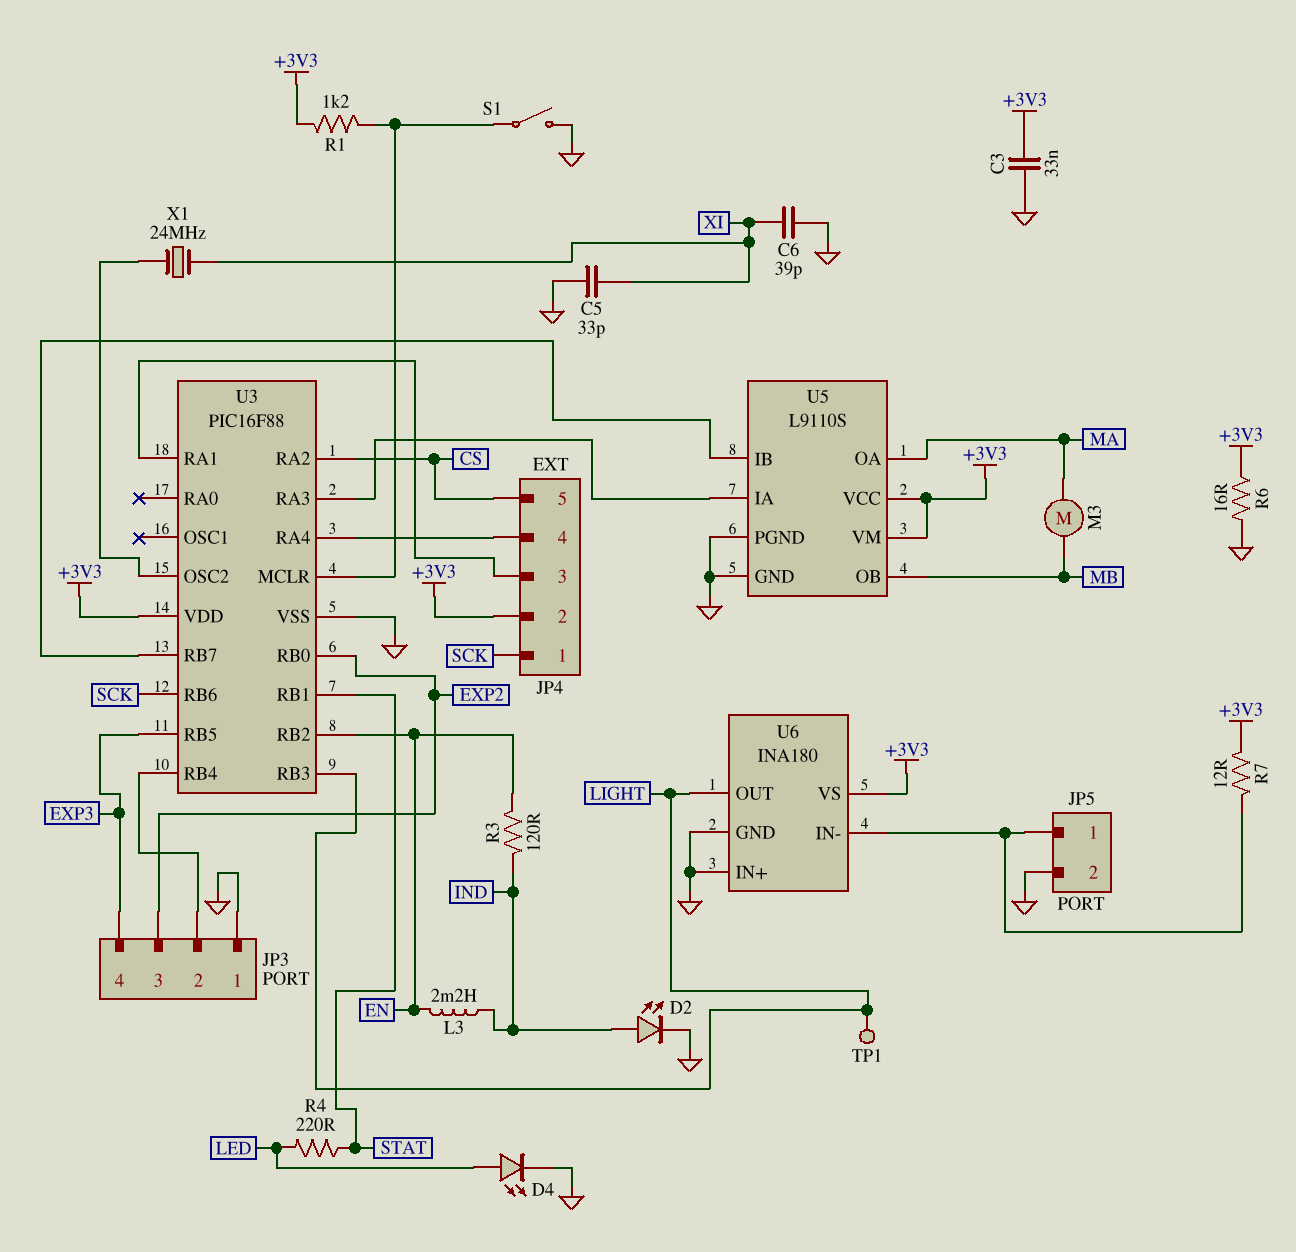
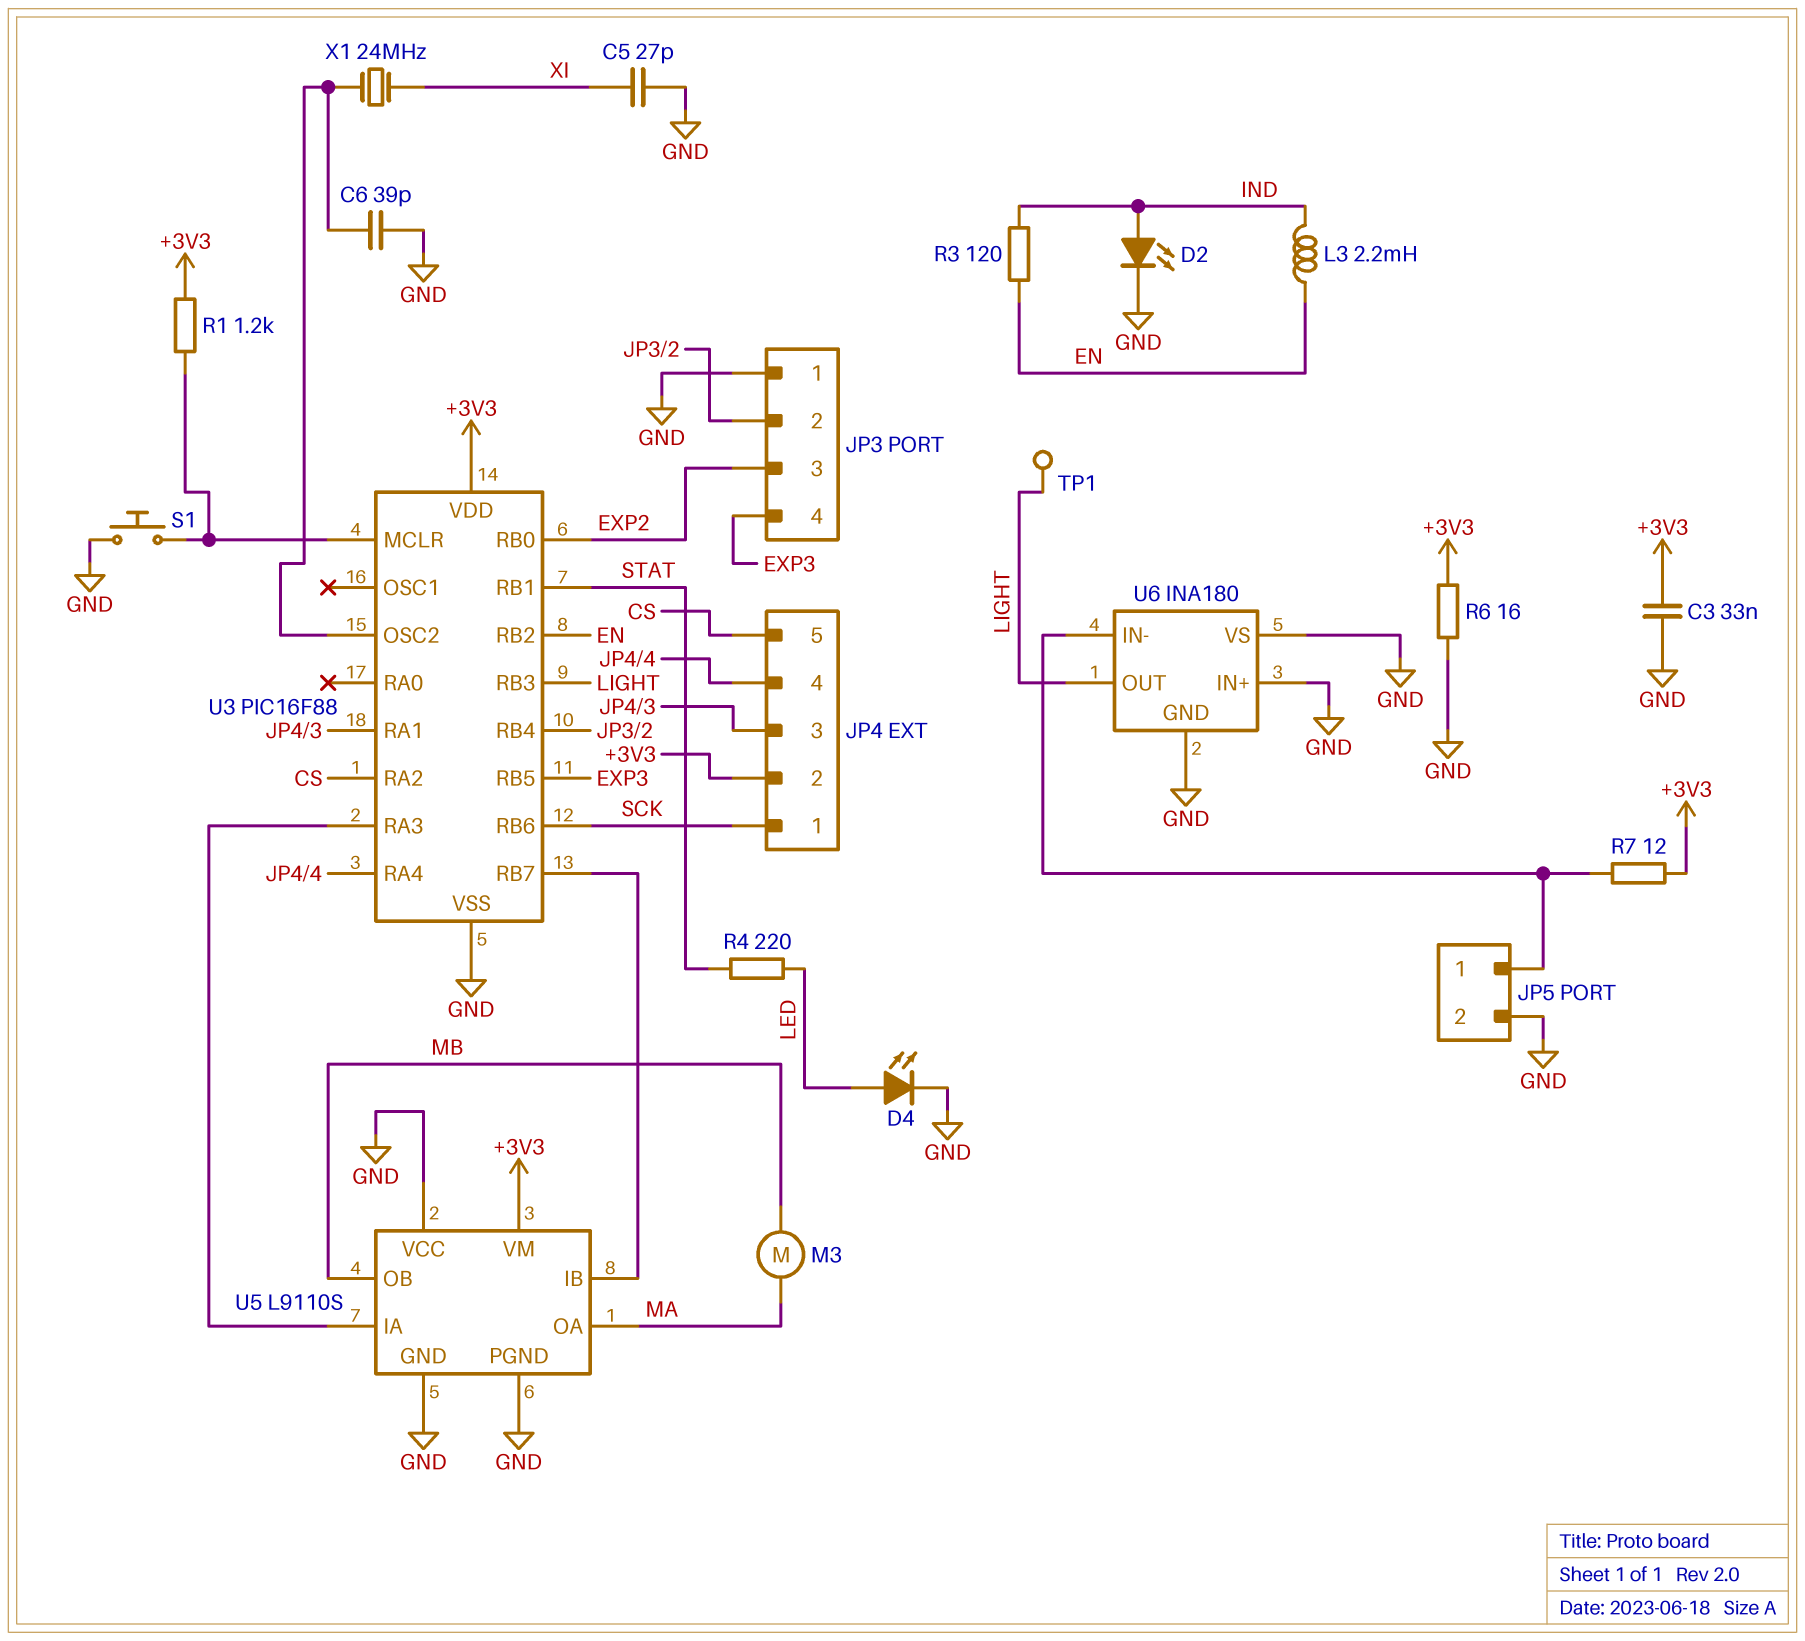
C5: 33pF (GND, XI) -> 27pF (GND, XI)
C6: 39pF (GND, XI) -> 39pF (GND, U3/OSC2)
S1: switch (GND, U3/MCLR) -> button (GND, U3/MCLR)
U5 pin VCC: +3V3 -> GND
U6 pin VS: +3V3 -> GND

